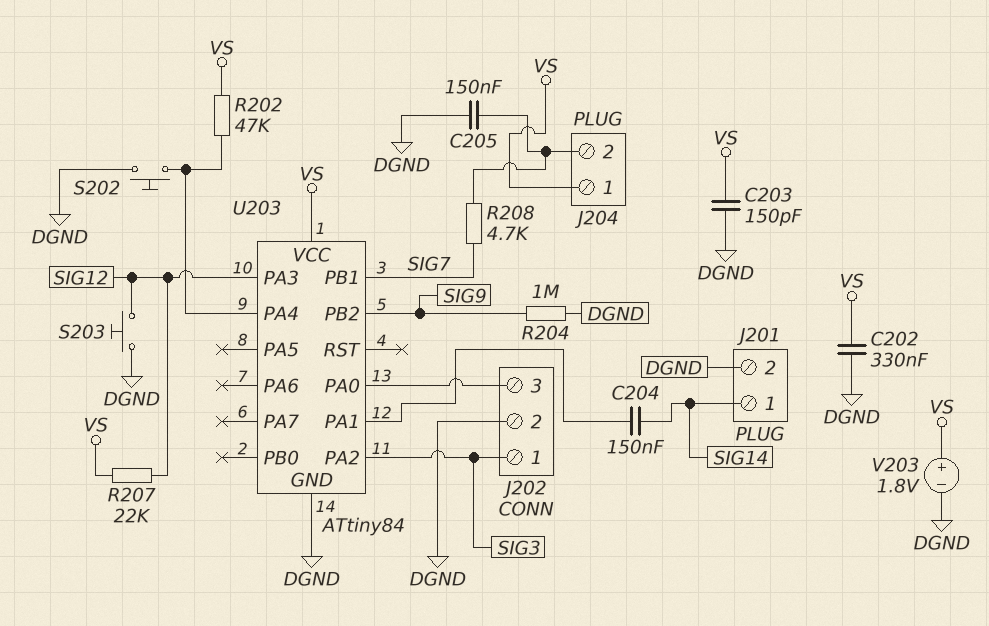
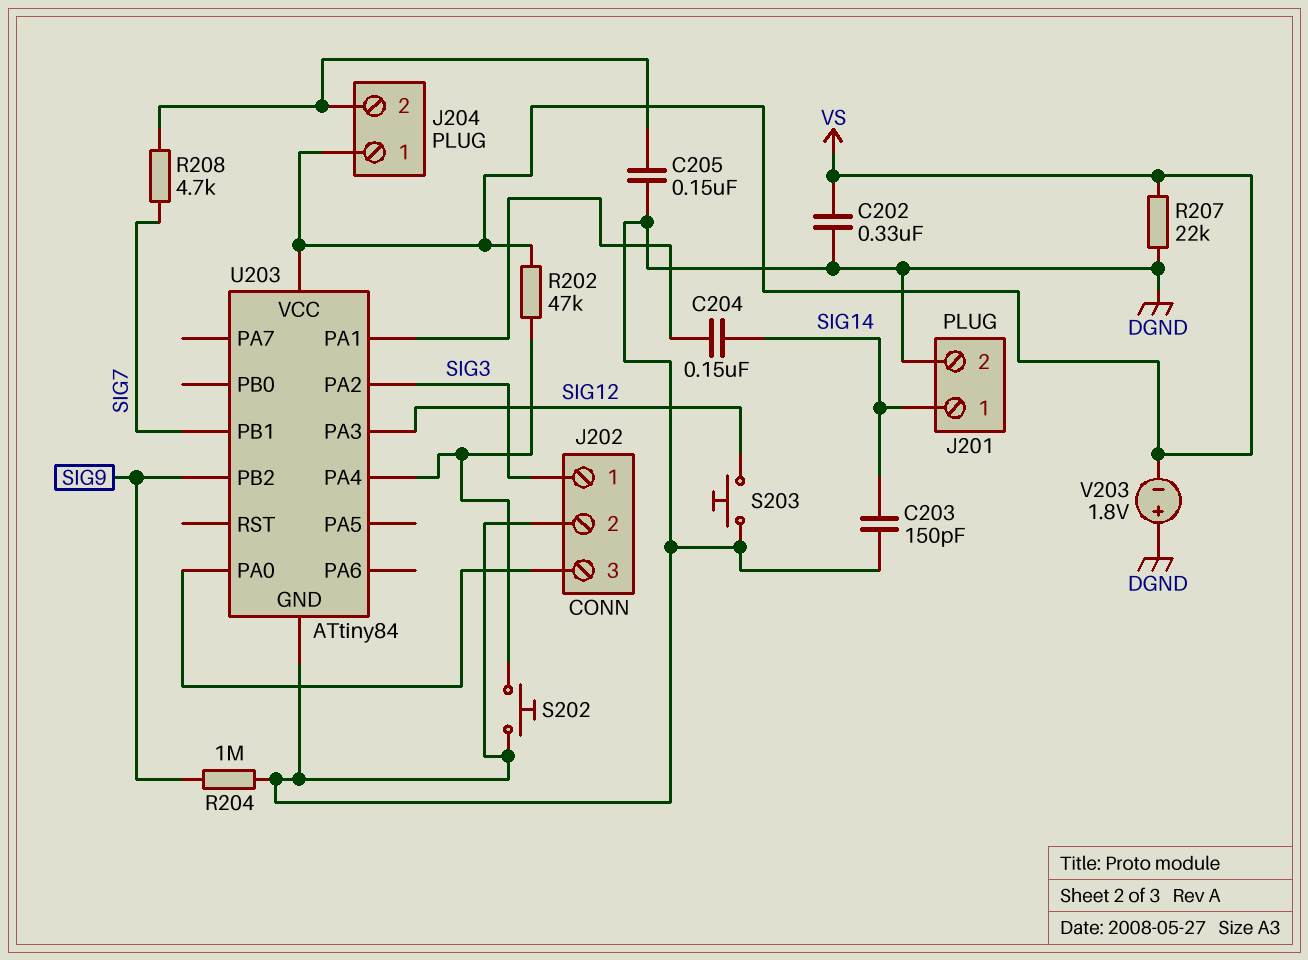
C203: 150pF (DGND, VS) -> 150pF (DGND, SIG14)
R207: 22k (SIG12, VS) -> 22k (DGND, VS)
V203: 1.8V (plus VS, minus DGND) -> 1.8V (plus DGND, minus VS)

